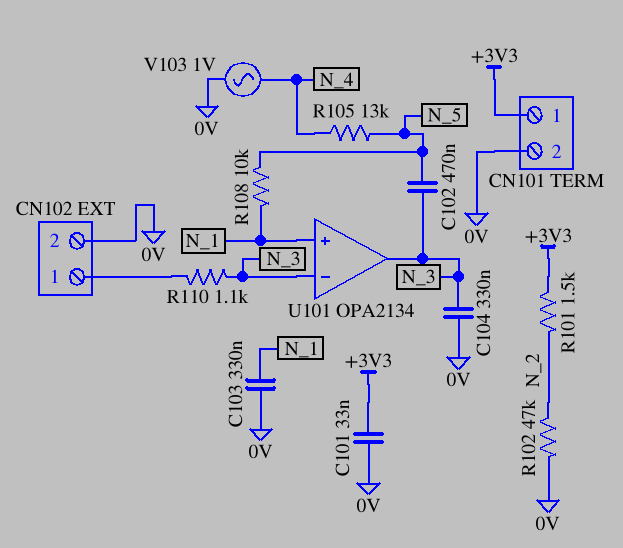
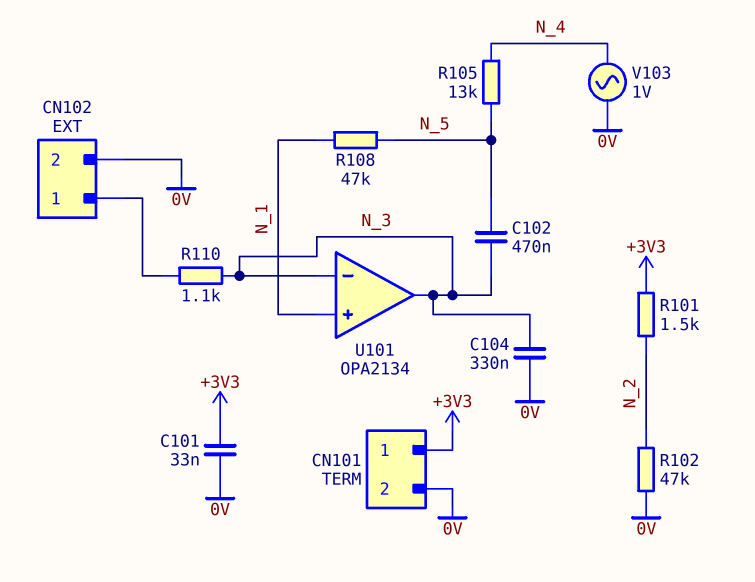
C103: 330nF (0V, N_1) -> none
R108: 10k (N_1, N_5) -> 47k (N_1, N_5)

